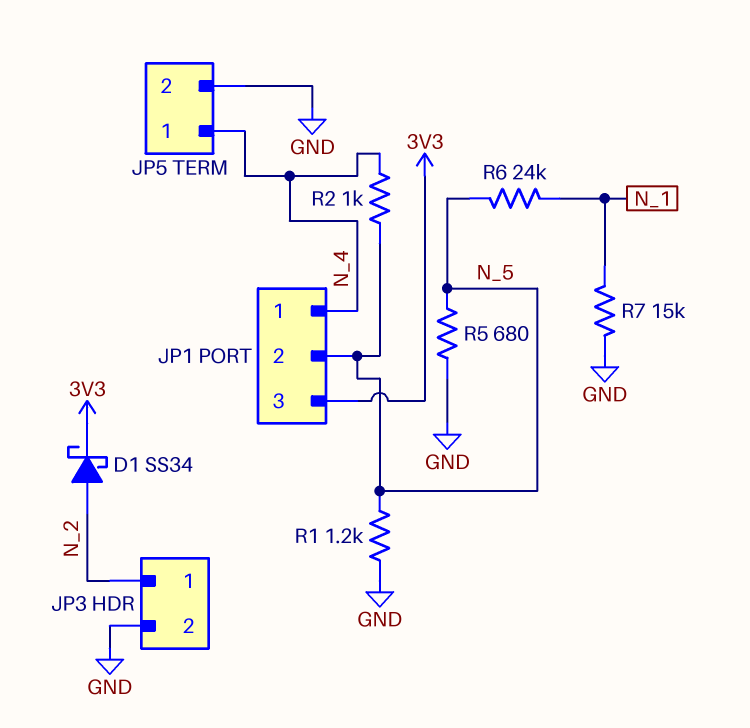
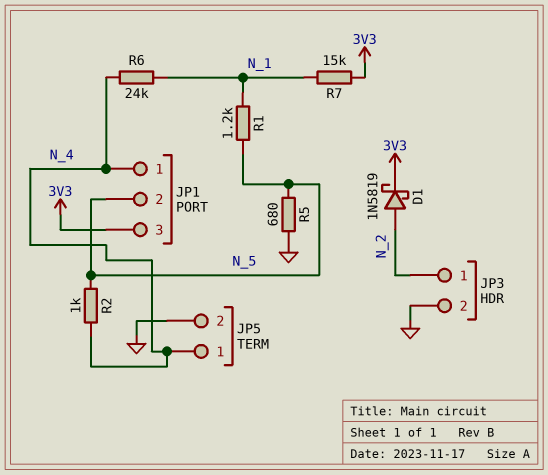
D1: schottky SS34 (A N_2, K 3V3) -> schottky 1N5819 (A N_2, K 3V3)
R1: 1.2k (GND, N_5) -> 1.2k (N_1, N_5)
R6: 24k (N_1, N_5) -> 24k (N_1, N_4)
R7: 15k (GND, N_1) -> 15k (3V3, N_1)

